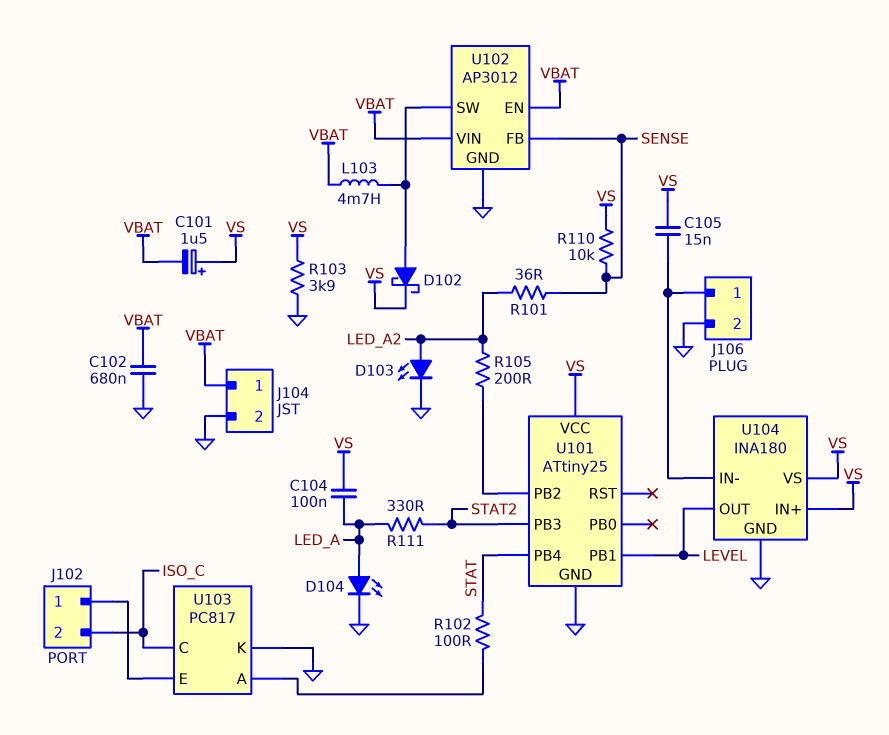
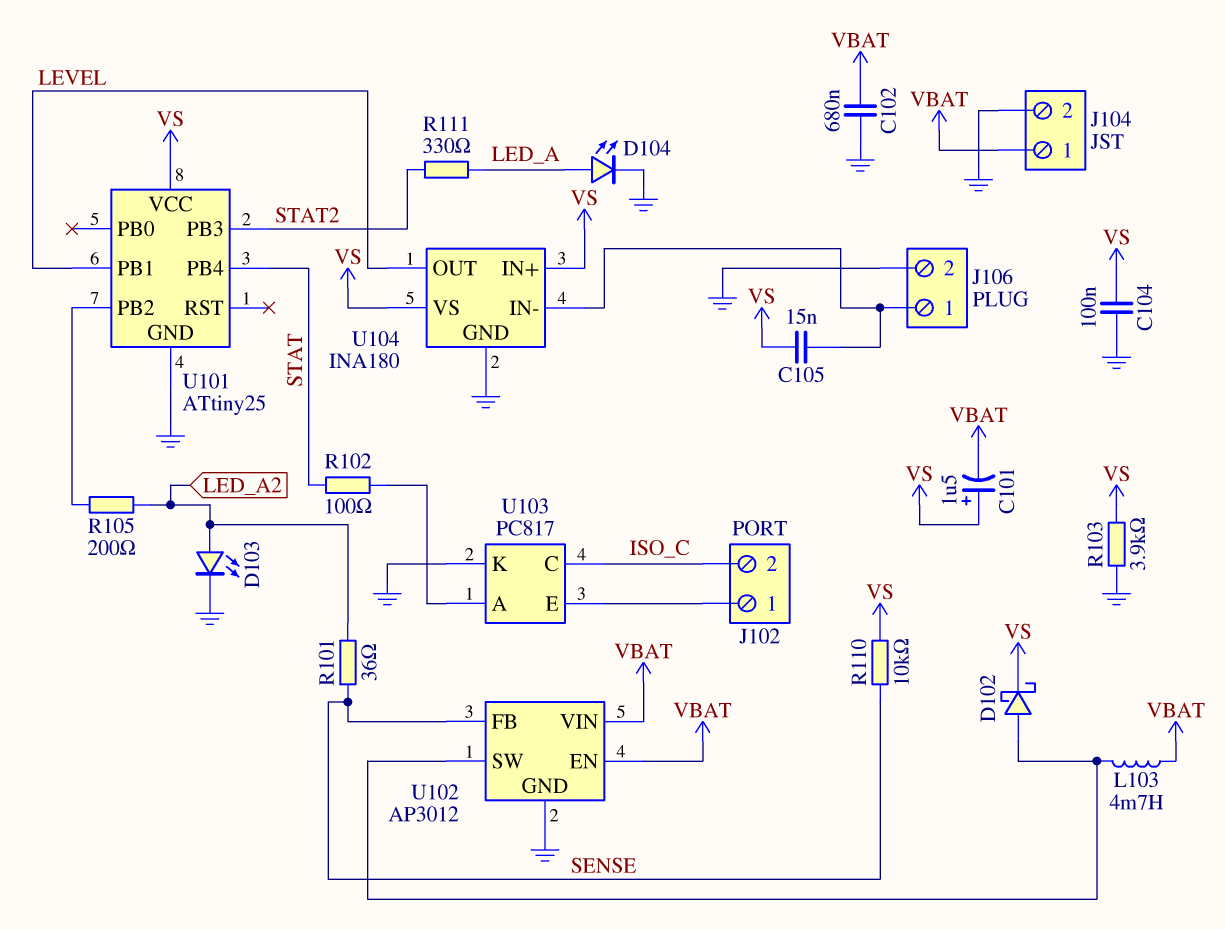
C104: 100nF (LED_A, VS) -> 100nF (GND, VS)

